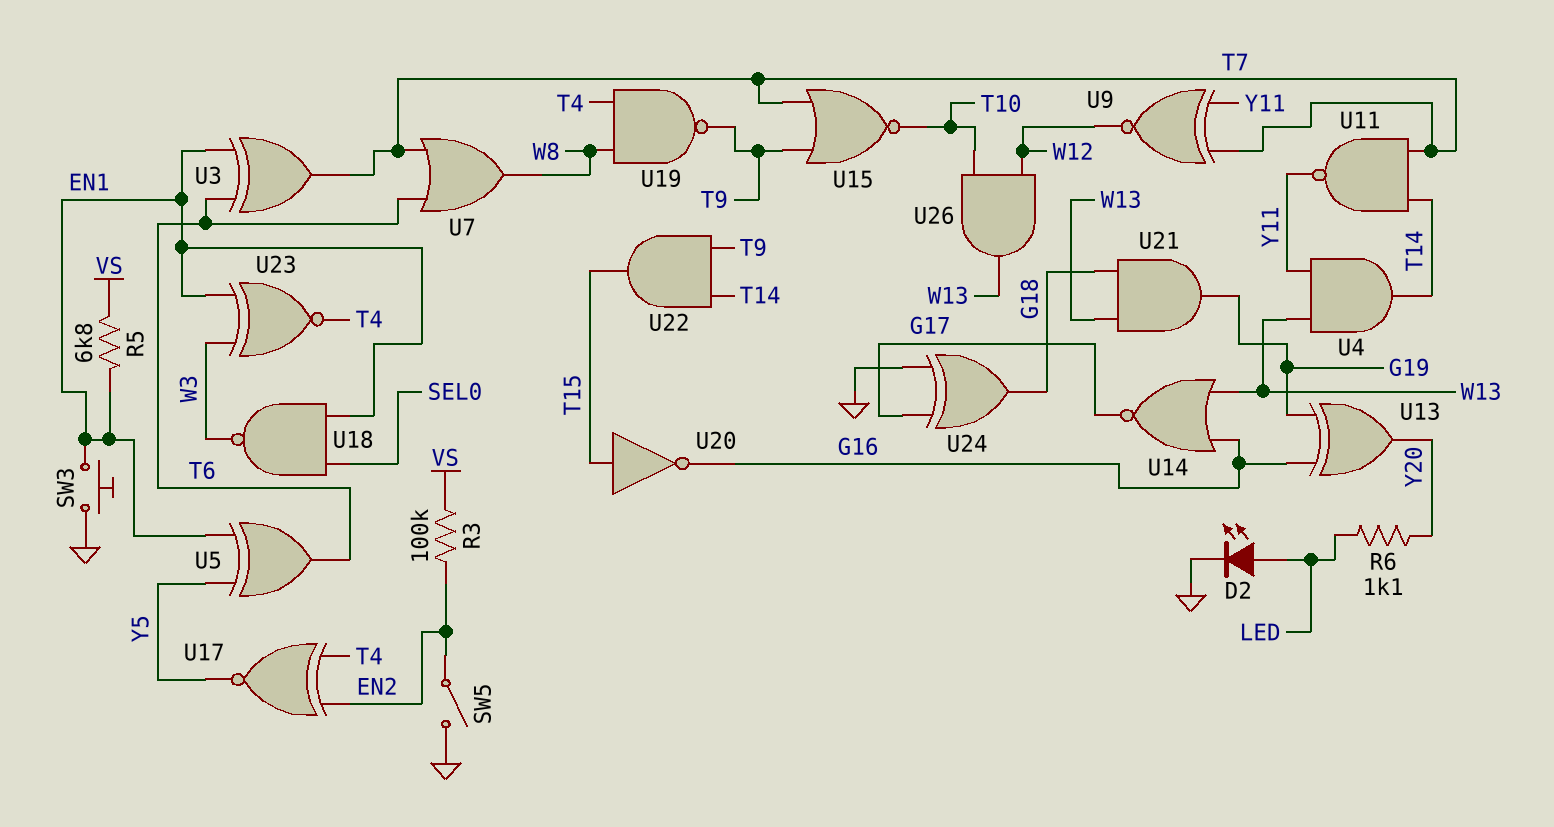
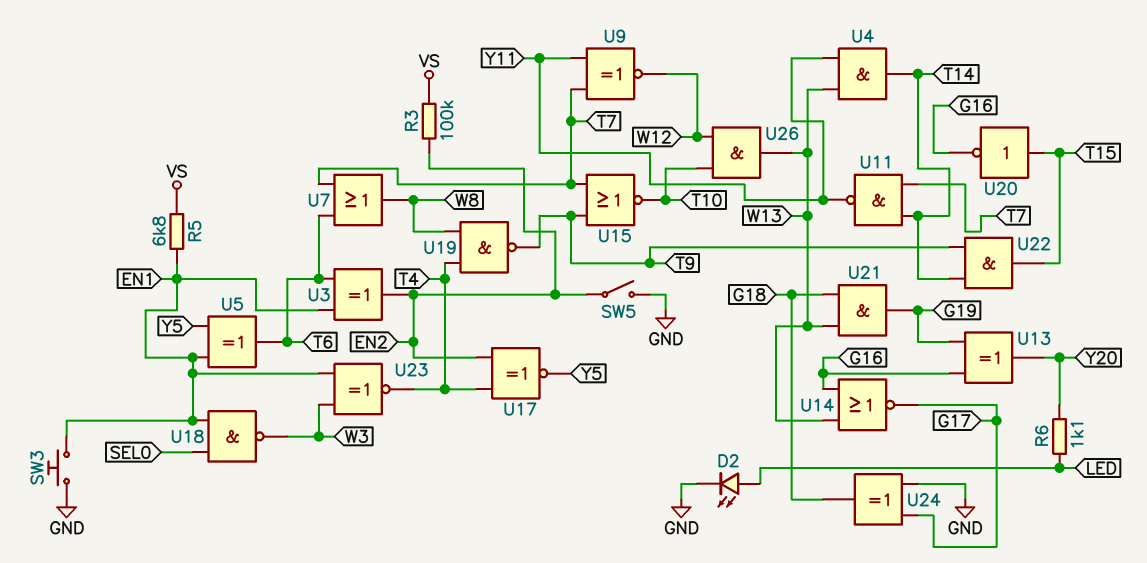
U3: XOR (in EN1, in T6, out T7) -> XOR (in EN1, in T6, out EN2)

